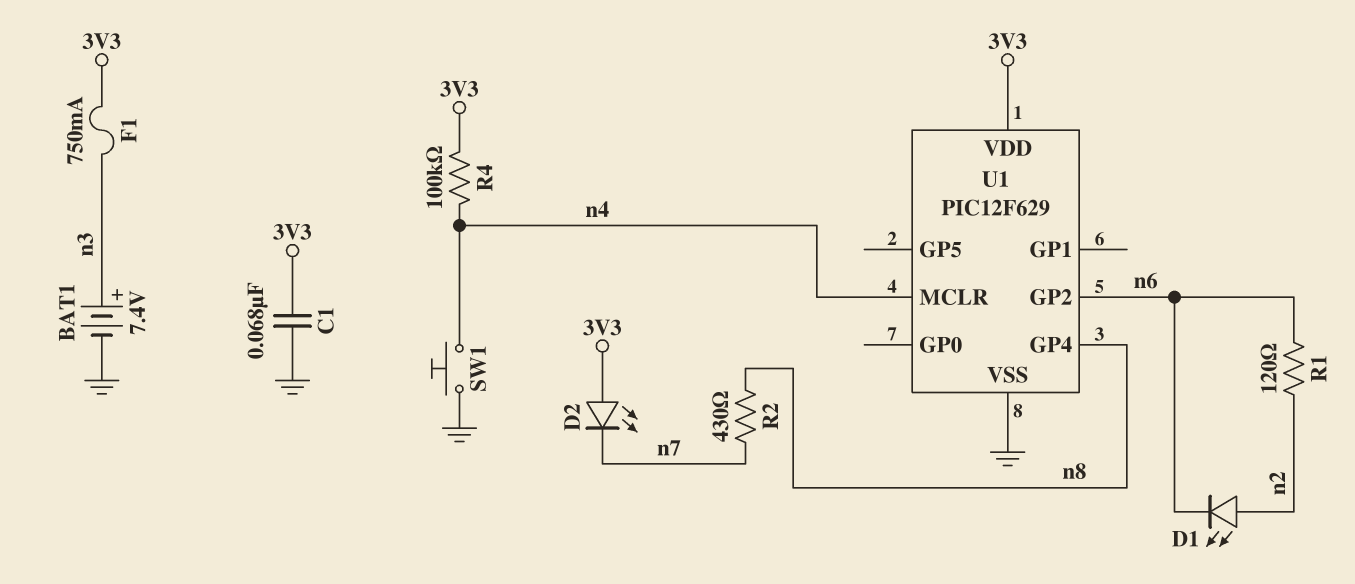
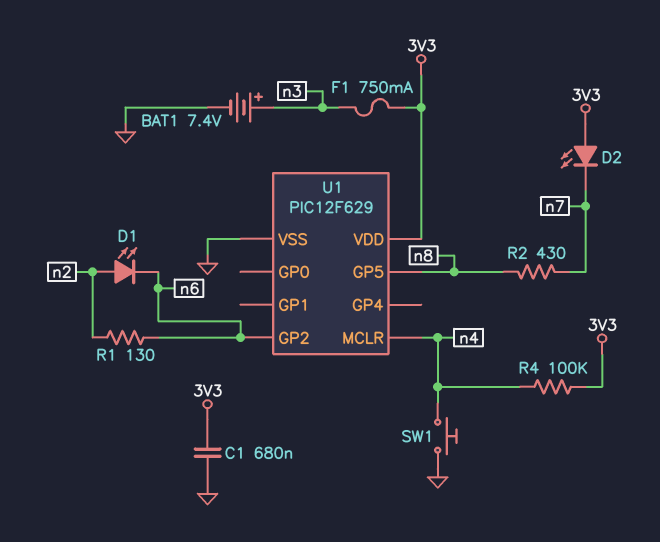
C1: 68nF (3V3, GND) -> 680nF (3V3, GND)
R1: 120 (n2, n6) -> 130 (n2, n6)
U1 pin GP4: n8 -> none
U1 pin GP5: none -> n8

